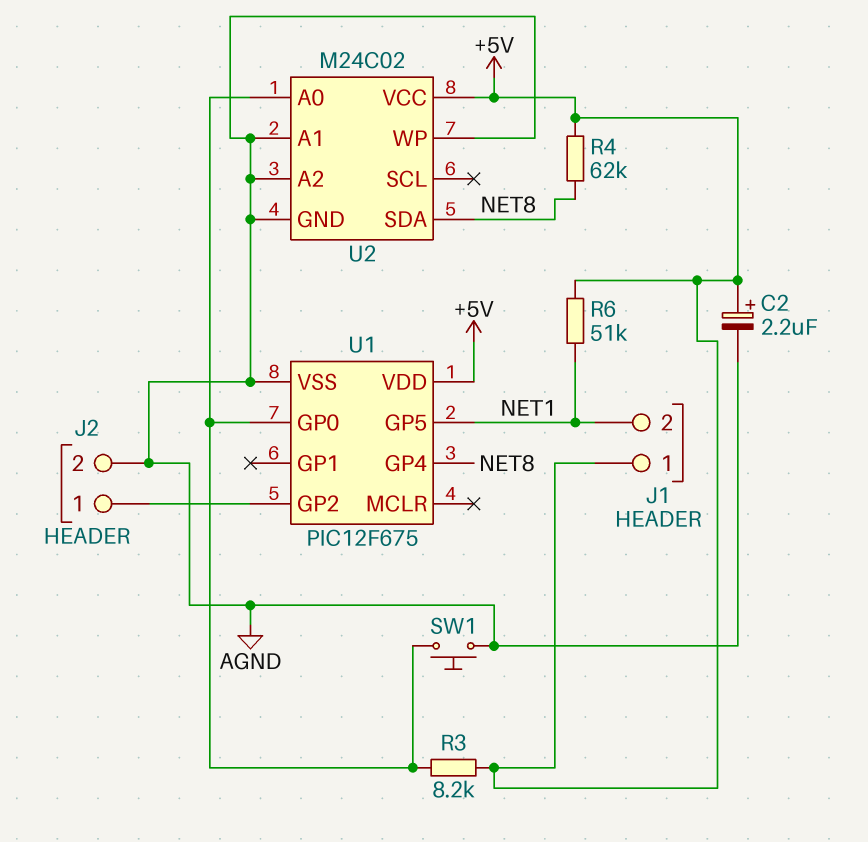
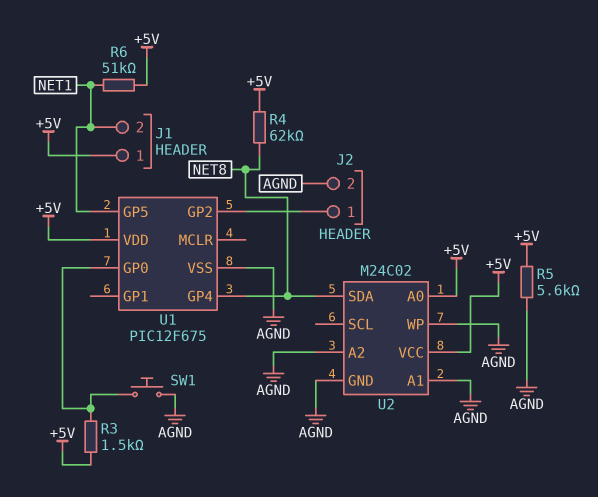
C2: 2.2uF (plus +5V, minus AGND) -> none
R3: 8.2k (+5V, U1/GP0) -> 1.5k (+5V, U1/GP0)
R5: none -> 5.6k (+5V, AGND)
U2 pin A0: U1/GP0 -> +5V

